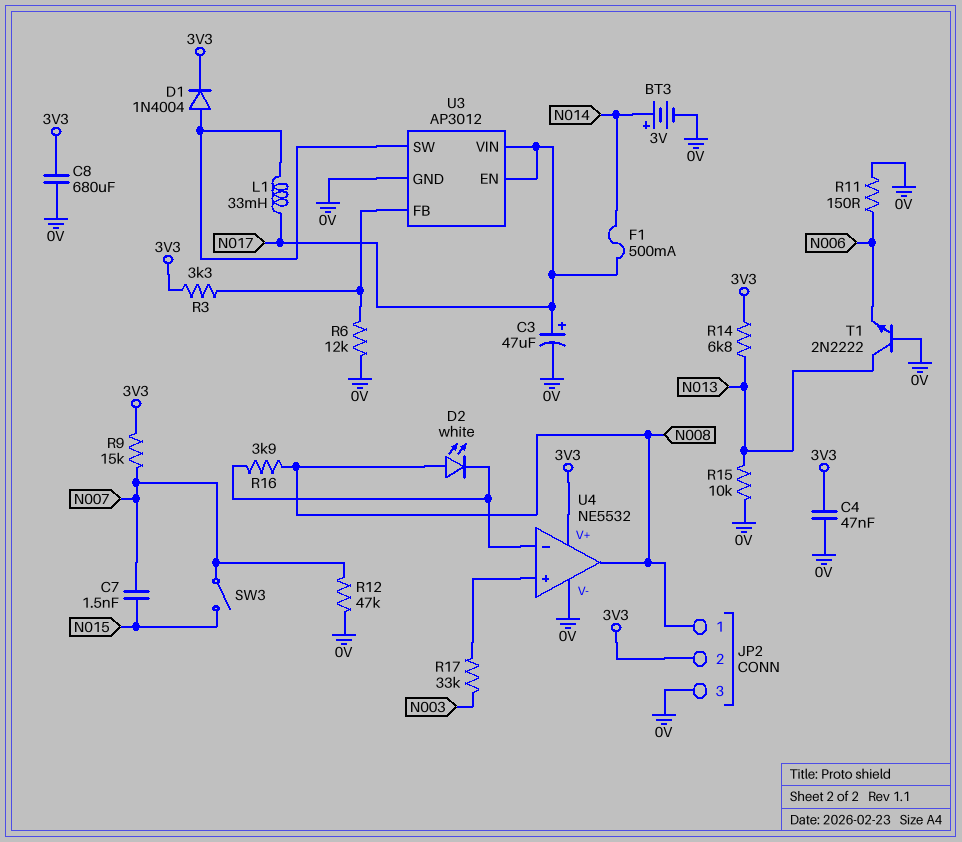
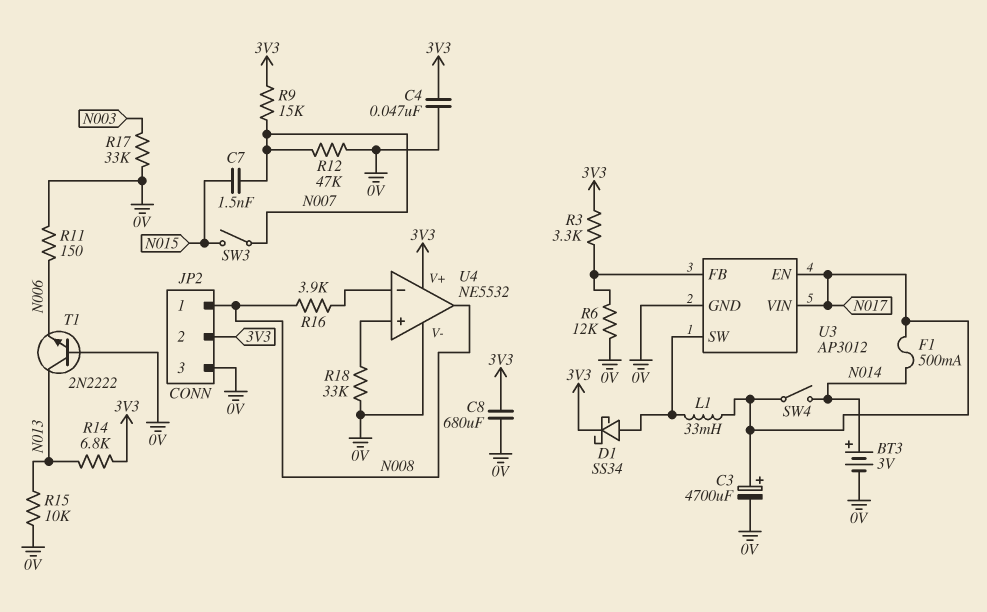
C3: 47uF (plus N017, minus 0V) -> 4700uF (plus N017, minus 0V)
D1: diode 1N4004 (A U3/SW, K 3V3) -> schottky SS34 (A U3/SW, K 3V3)
D2: LED white (A N008, K U4/in-) -> none
R17: 33k (N003, U4/in+) -> 33k (0V, N003)
R18: none -> 33k (0V, U4/in+)
SW4: none -> switch (N014, N017)

